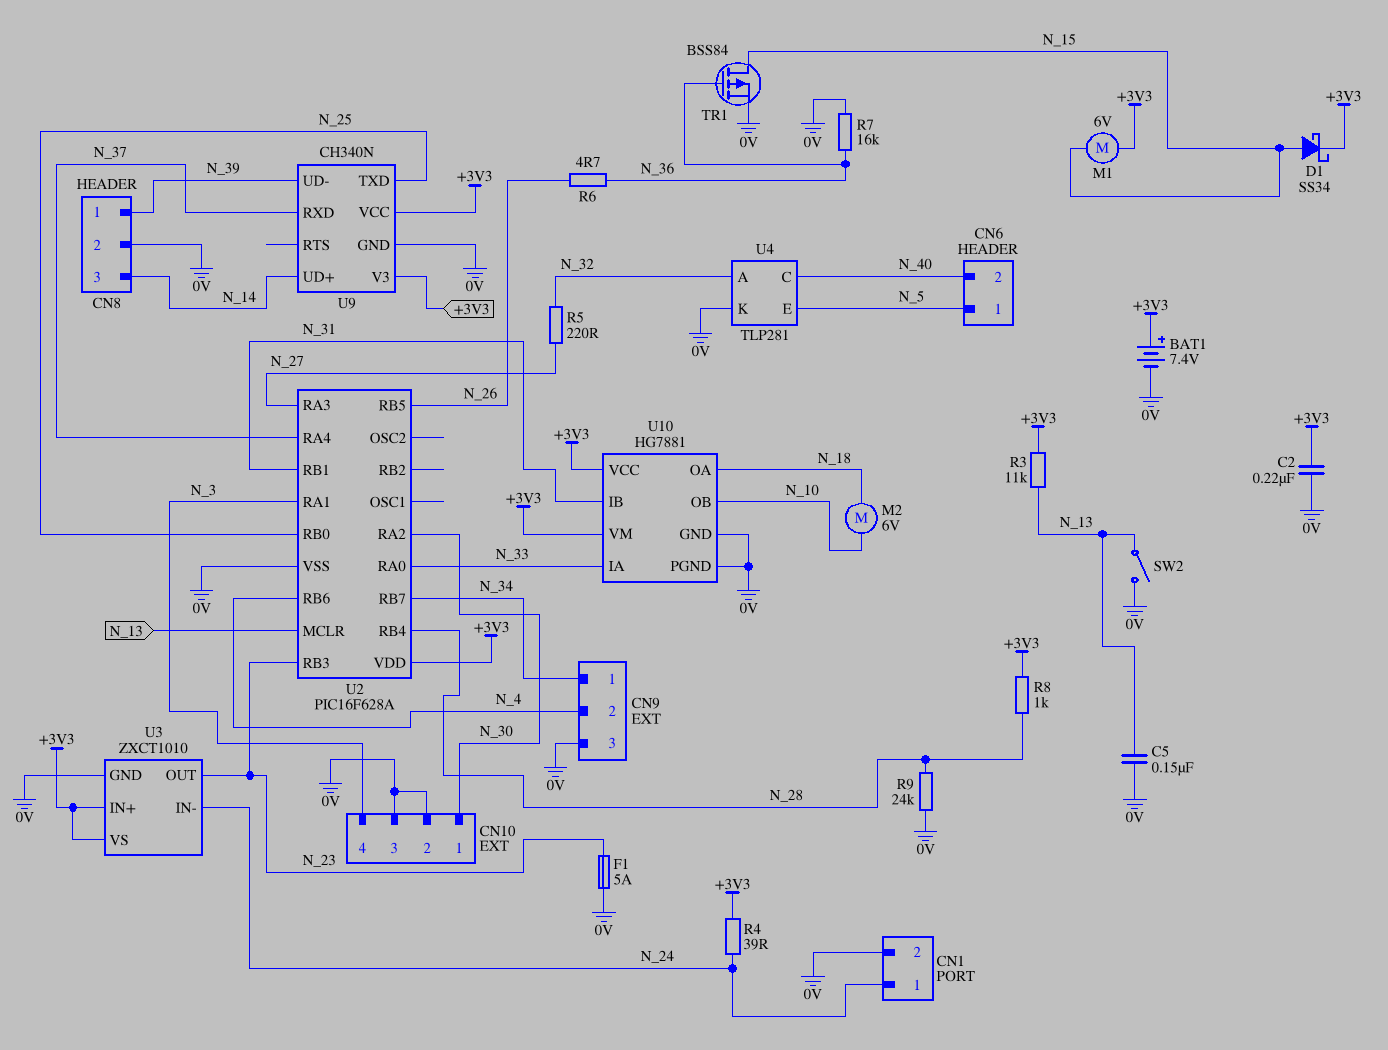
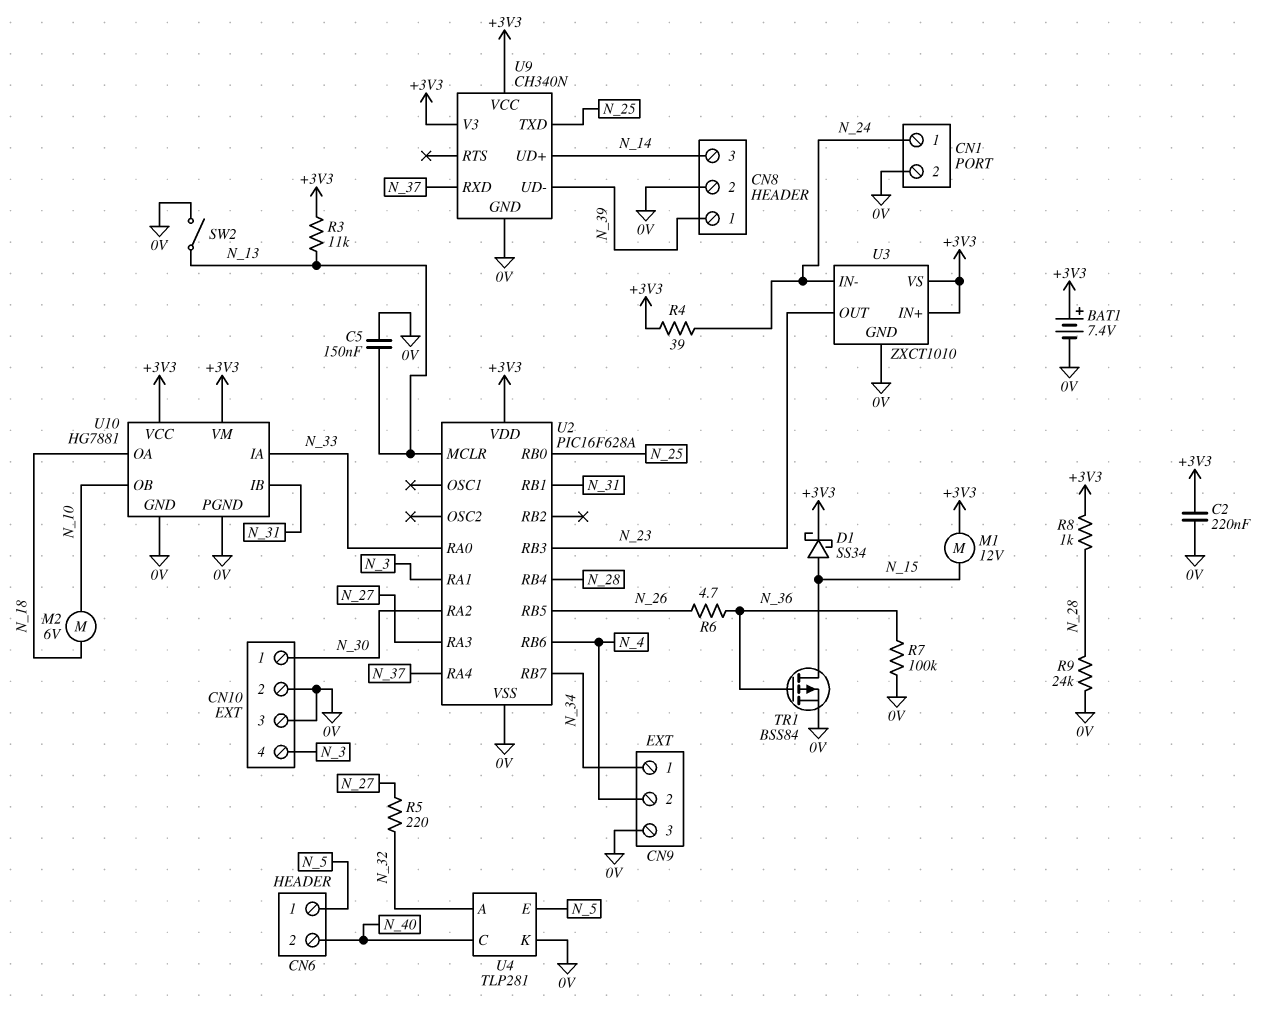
F1: 5A (0V, N_23) -> none
M1: motor 6V (+3V3, N_15) -> motor 12V (+3V3, N_15)
R7: 16k (0V, N_36) -> 100k (0V, N_36)

